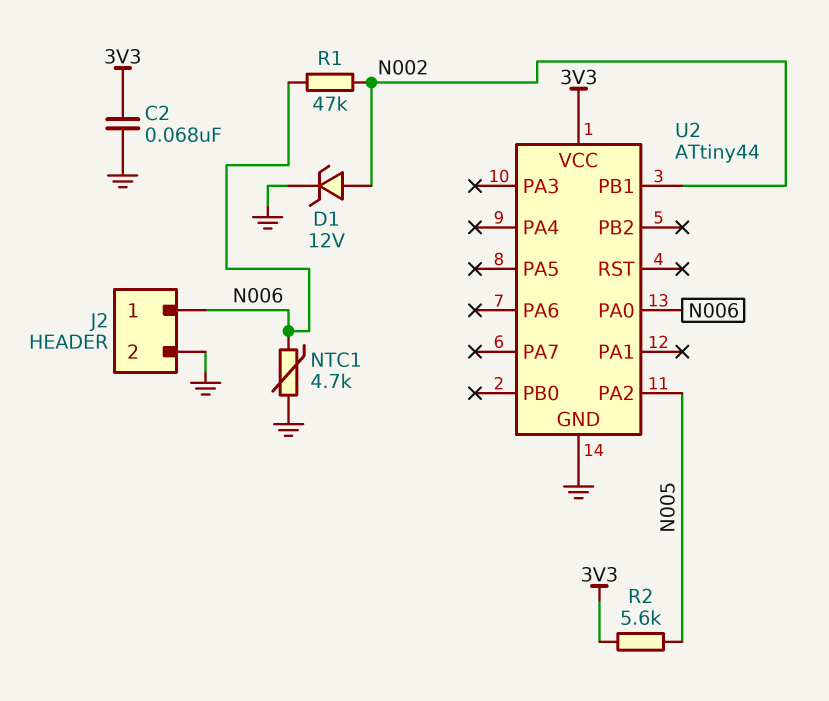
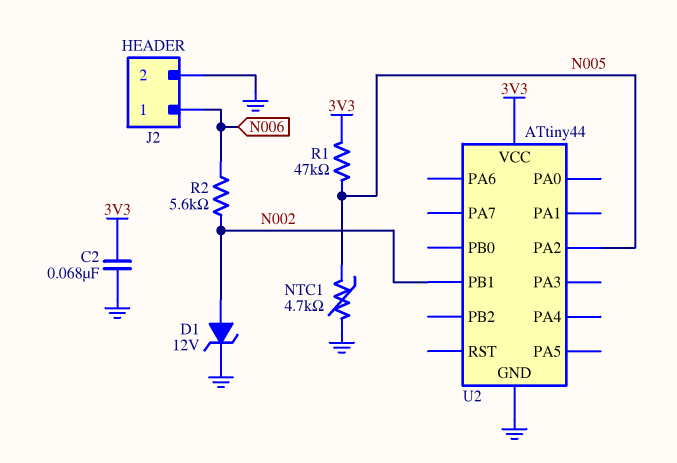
NTC1: 4.7k (GND, N006) -> 4.7k (GND, N005)
R1: 47k (N002, N006) -> 47k (3V3, N005)
R2: 5.6k (3V3, N005) -> 5.6k (N002, N006)
U2 pin PA0: N006 -> none

